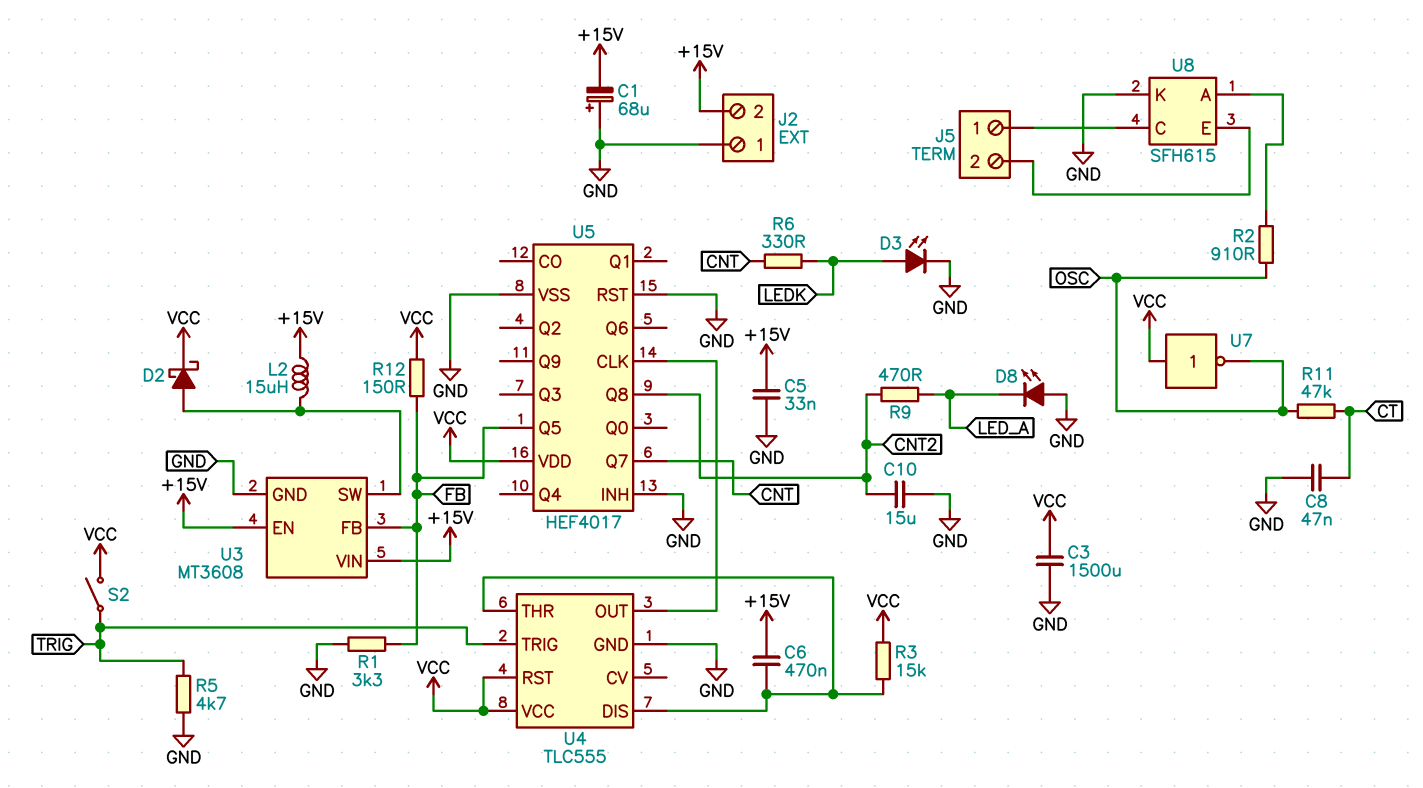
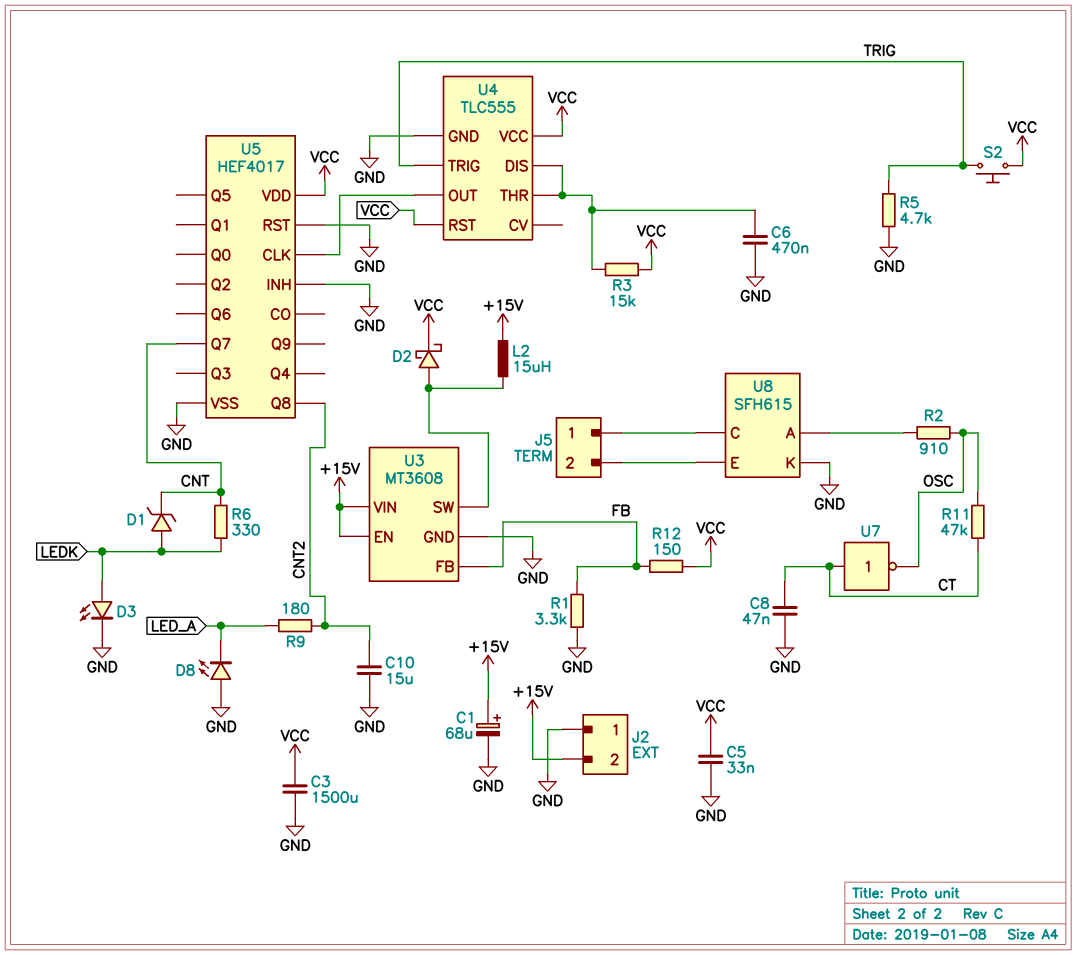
C1: 68uF (plus GND, minus +15V) -> 68uF (plus +15V, minus GND)
C5: 33nF (+15V, GND) -> 33nF (GND, VCC)
C6: 470nF (+15V, U4/DIS) -> 470nF (GND, U4/DIS)
D1: none -> zener (A LEDK, K CNT)
R9: 470 (CNT2, LED_A) -> 180 (CNT2, LED_A)
S2: switch (TRIG, VCC) -> button (TRIG, VCC)
U5 pin Q5: FB -> none
U7: NOT (in VCC, out OSC) -> NOT (in CT, out OSC)

